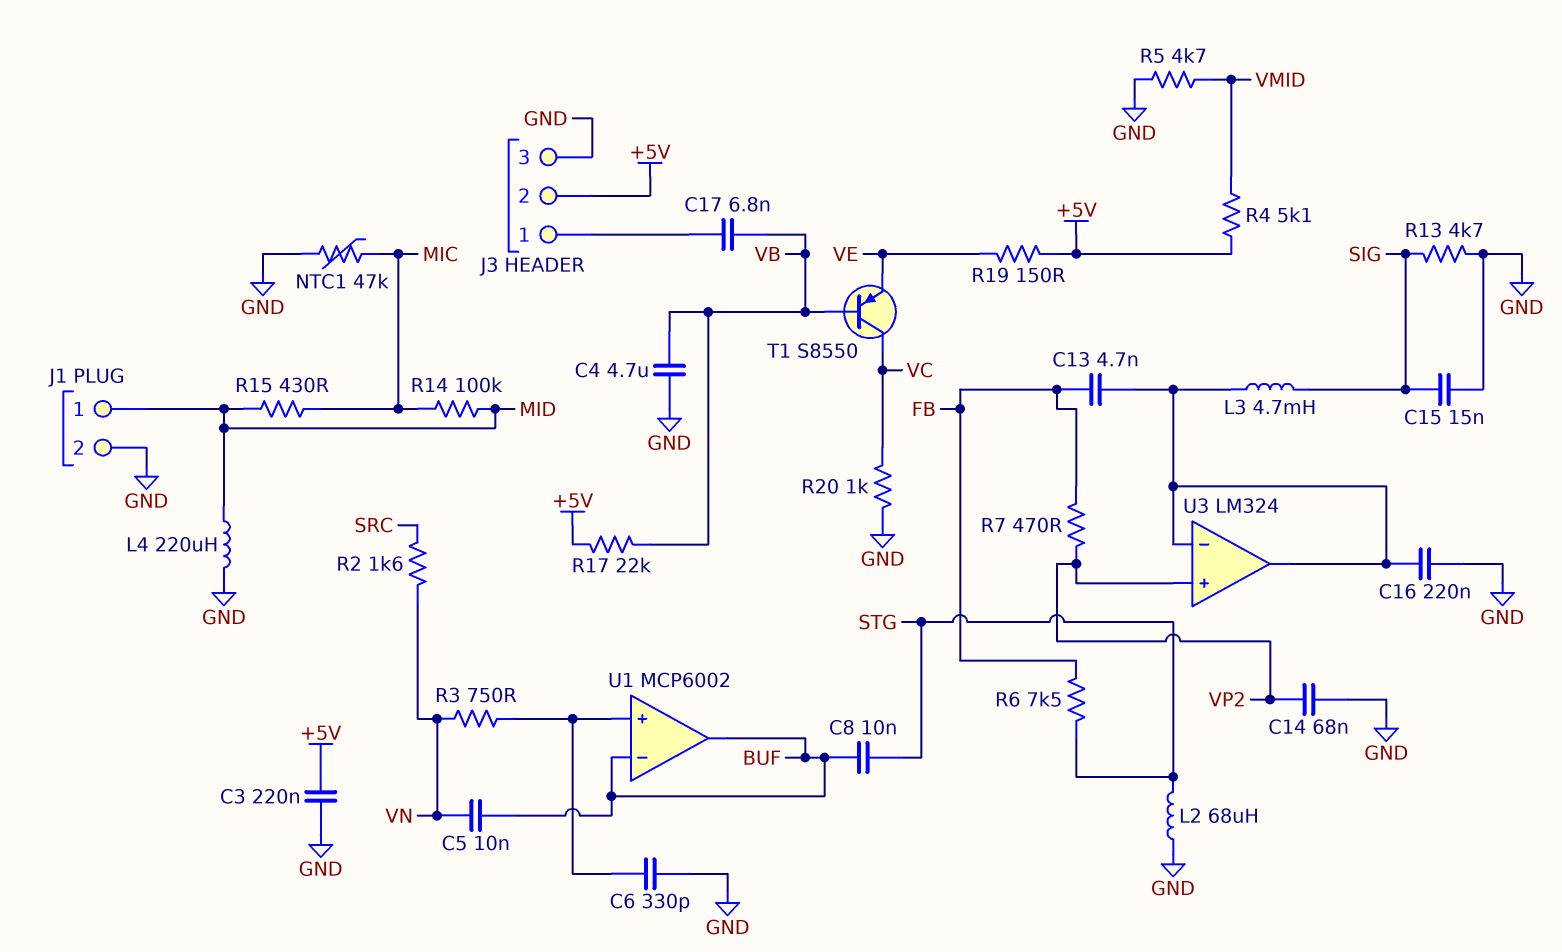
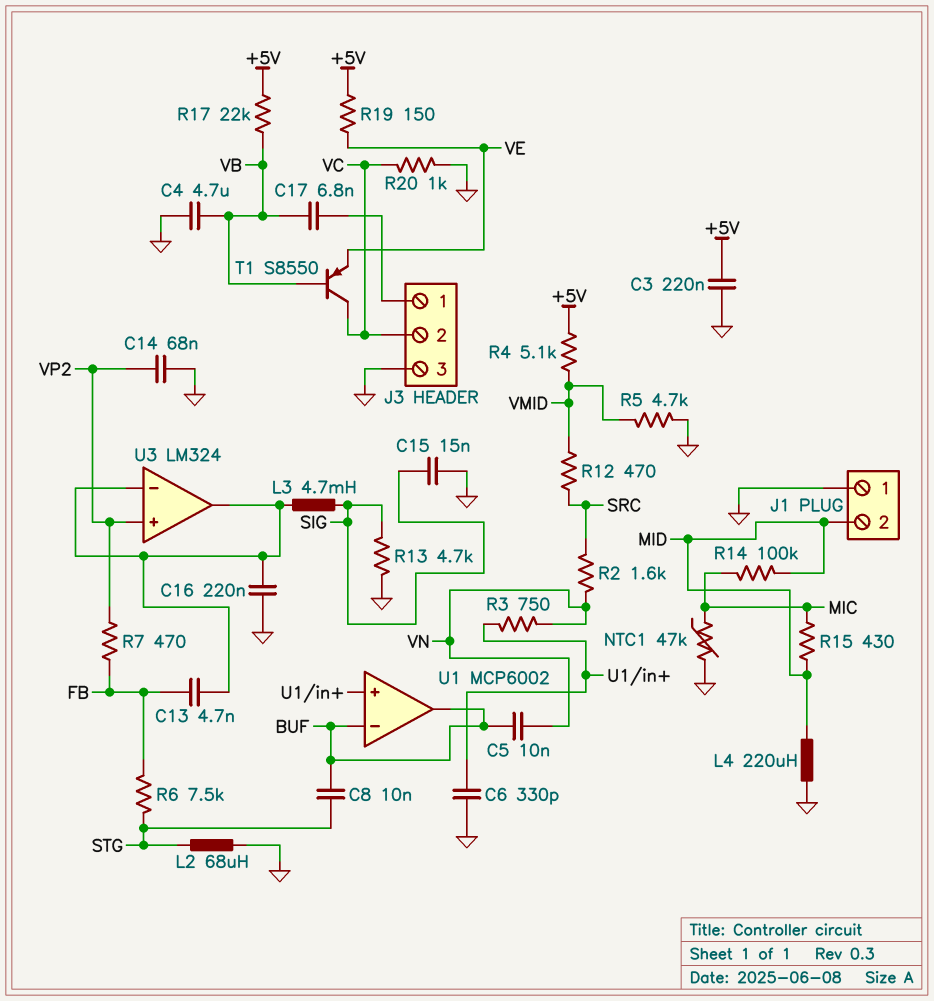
J1 pin 1: MID -> GND
J1 pin 2: GND -> MID
J3 pin 2: +5V -> VC
R12: none -> 470 (SRC, VMID)

